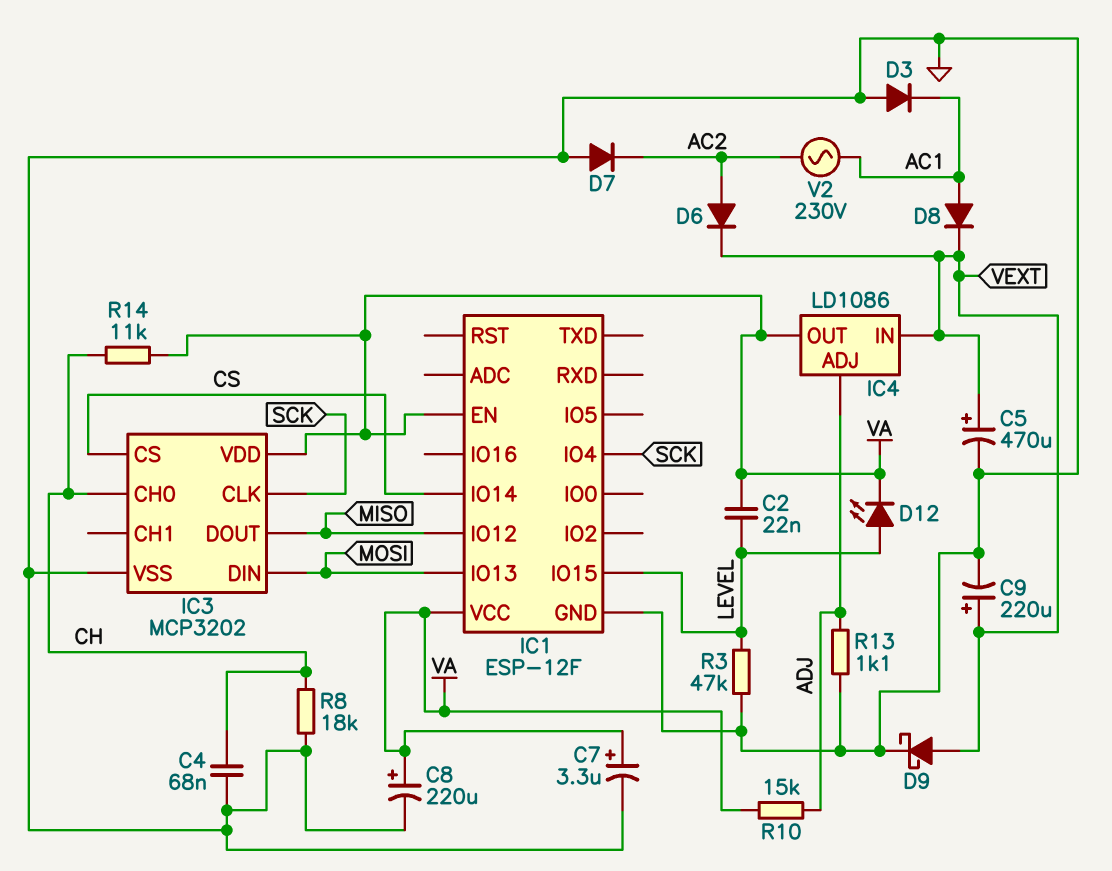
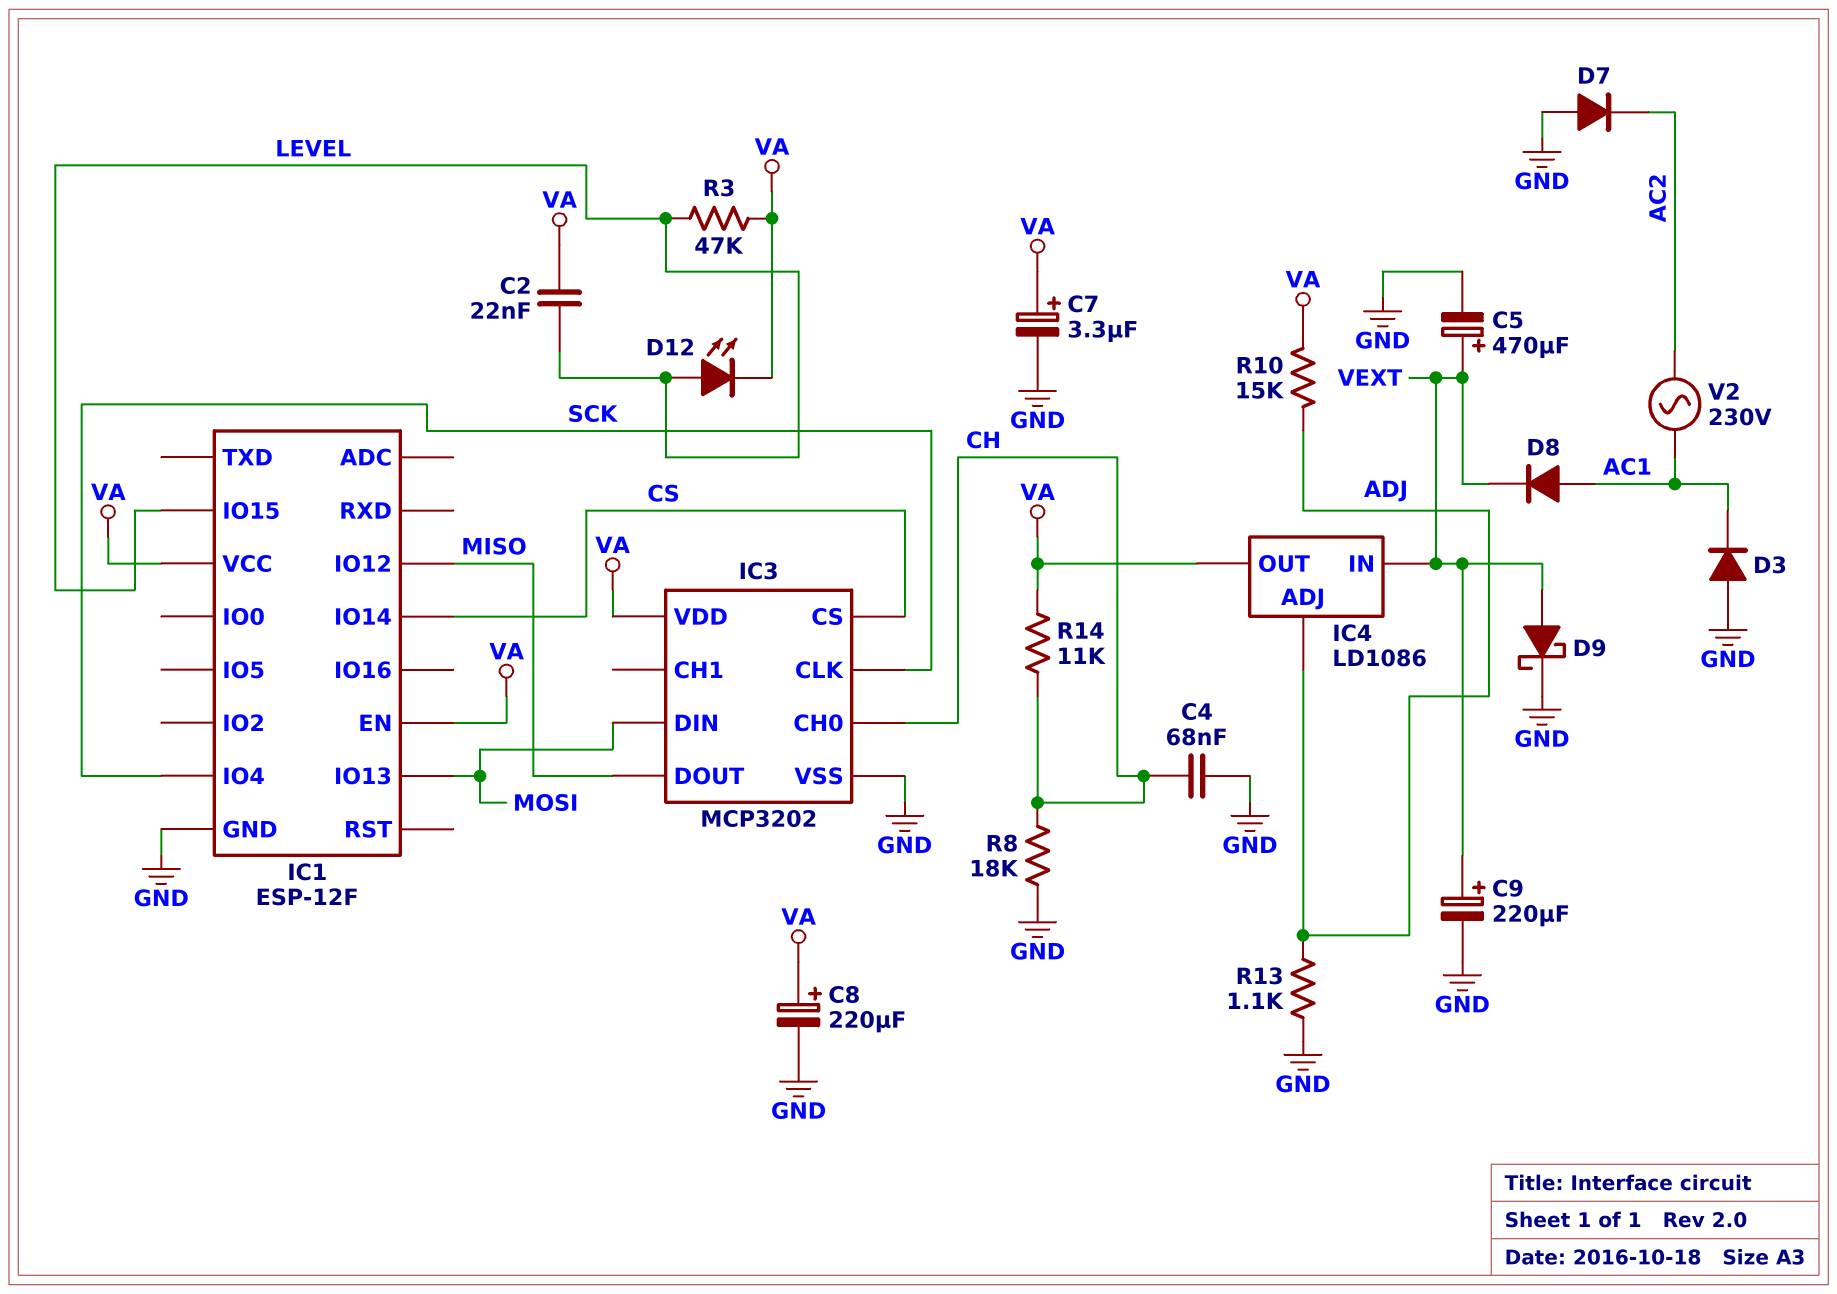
D6: diode (A AC2, K VEXT) -> none
R3: 47k (GND, LEVEL) -> 47k (LEVEL, VA)

